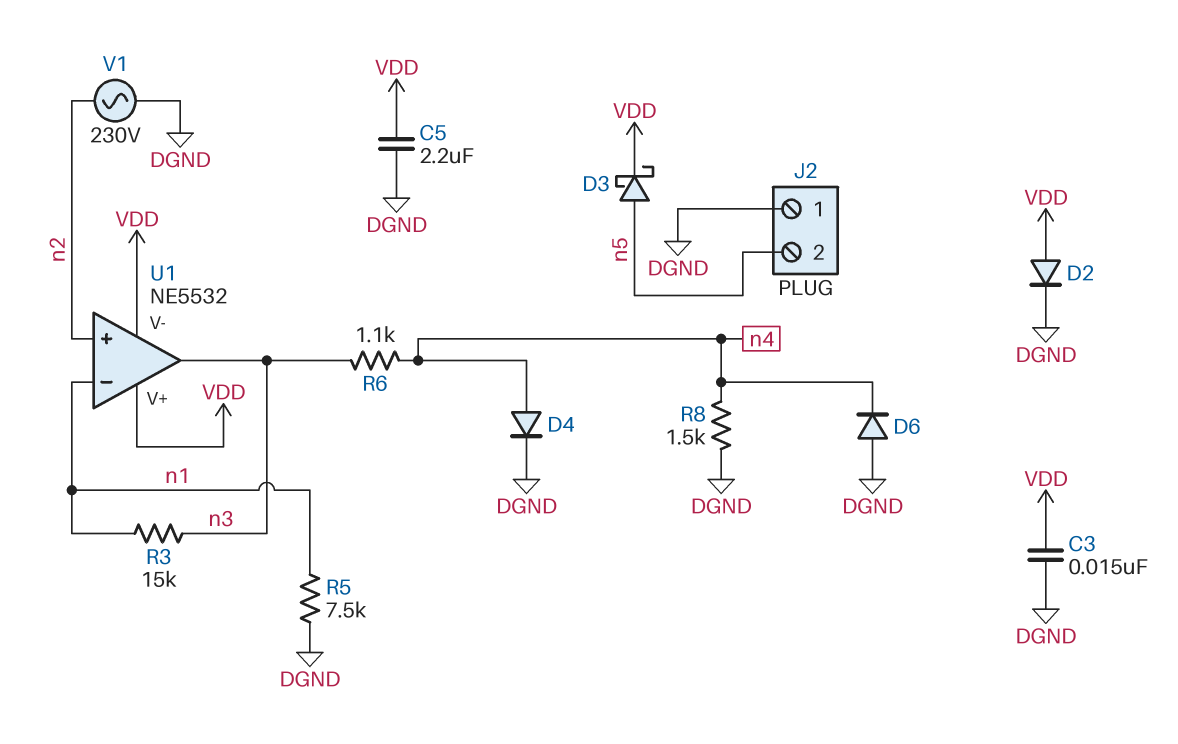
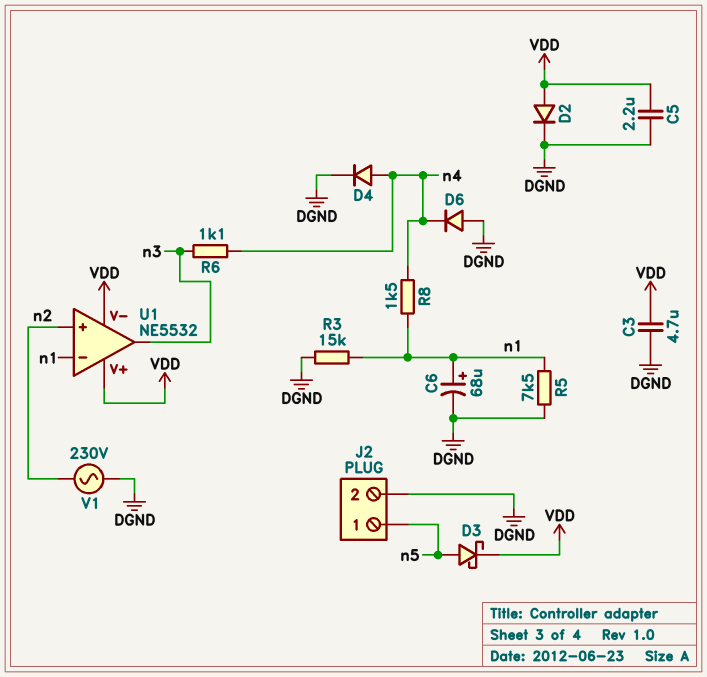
C3: 15nF (DGND, VDD) -> 4.7uF (DGND, VDD)
C6: none -> 68uF (plus n1, minus DGND)
J2 pin 1: DGND -> n5
J2 pin 2: n5 -> DGND
R3: 15k (n1, n3) -> 15k (DGND, n1)
R8: 1.5k (DGND, n4) -> 1.5k (n1, n4)

